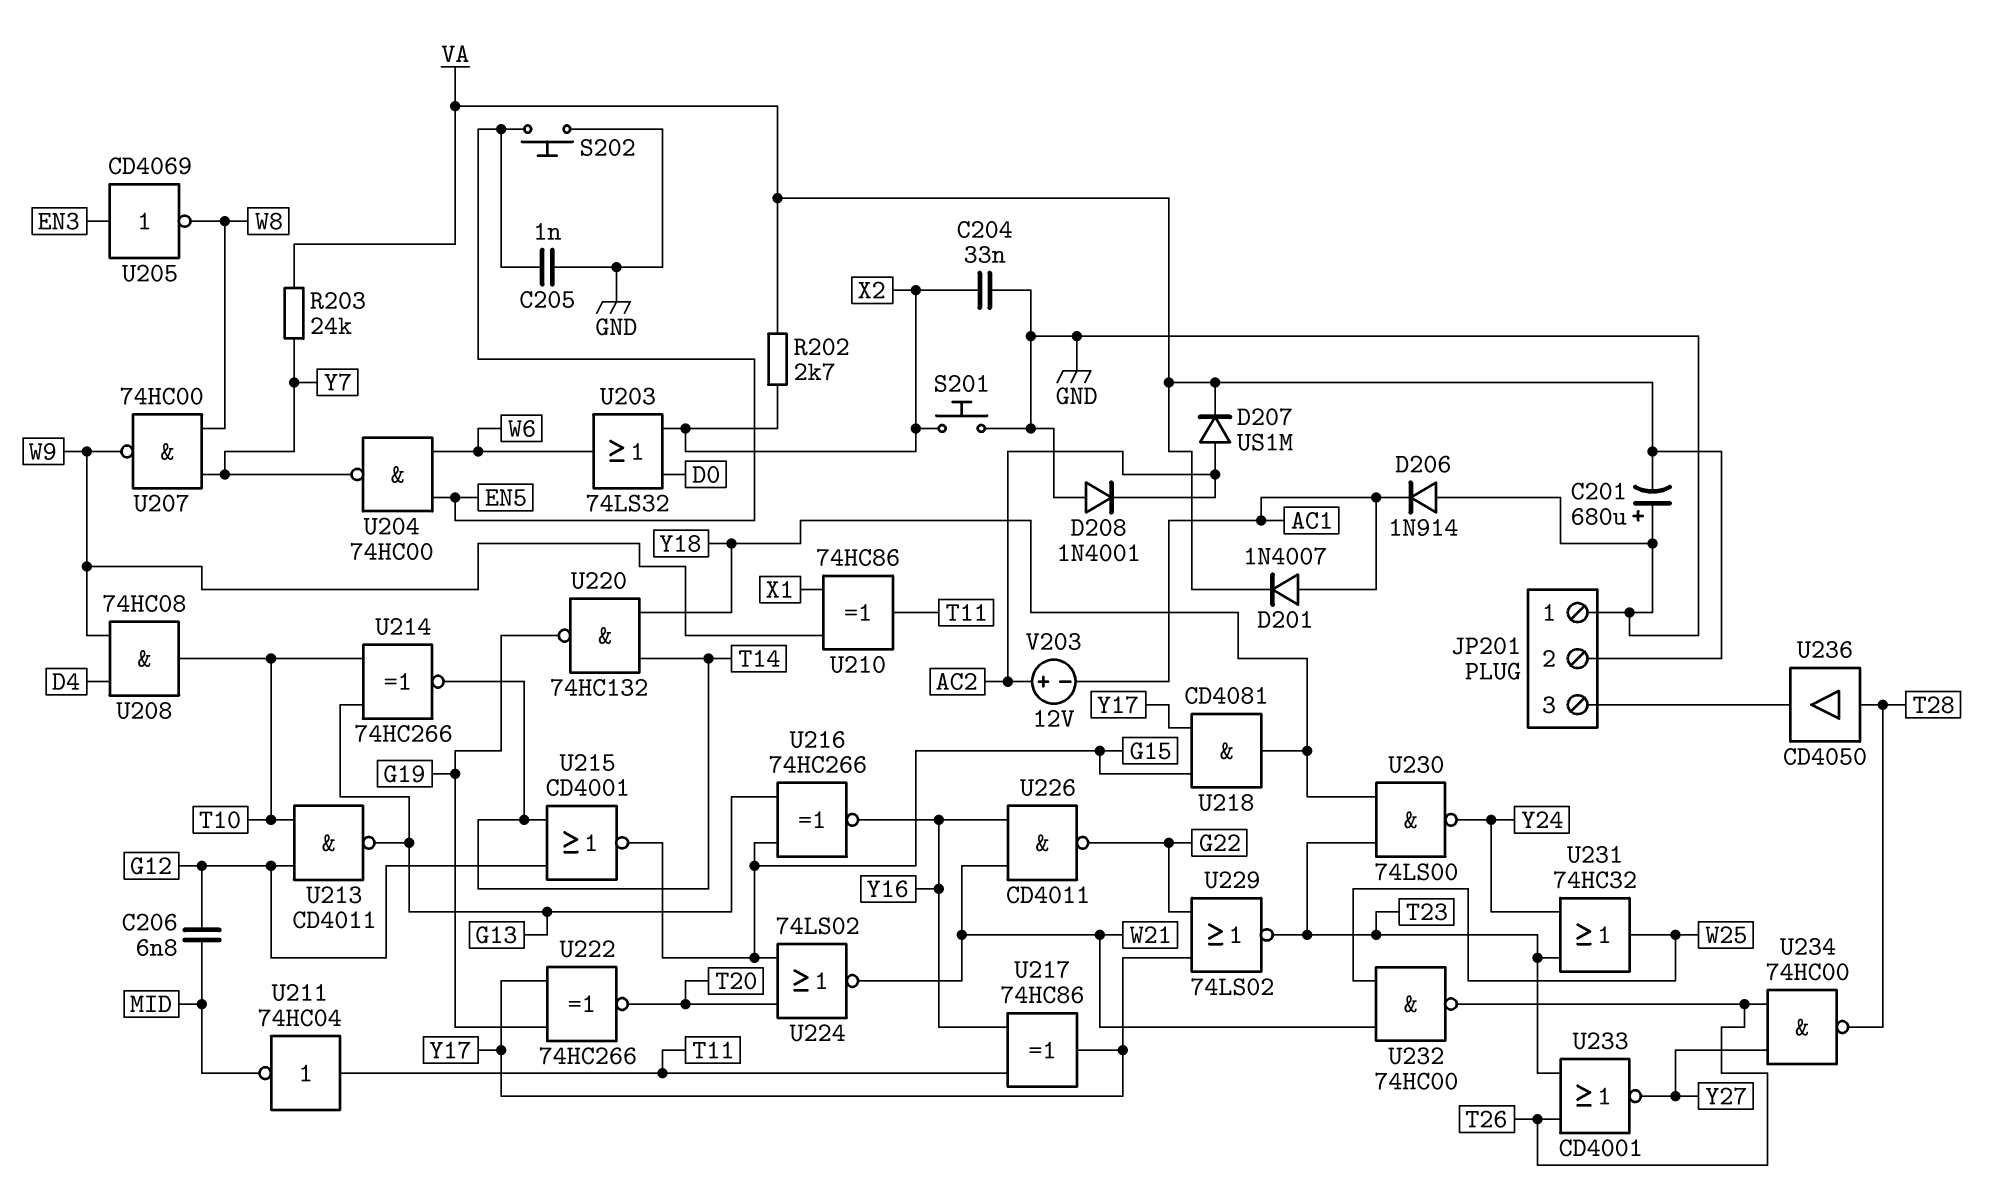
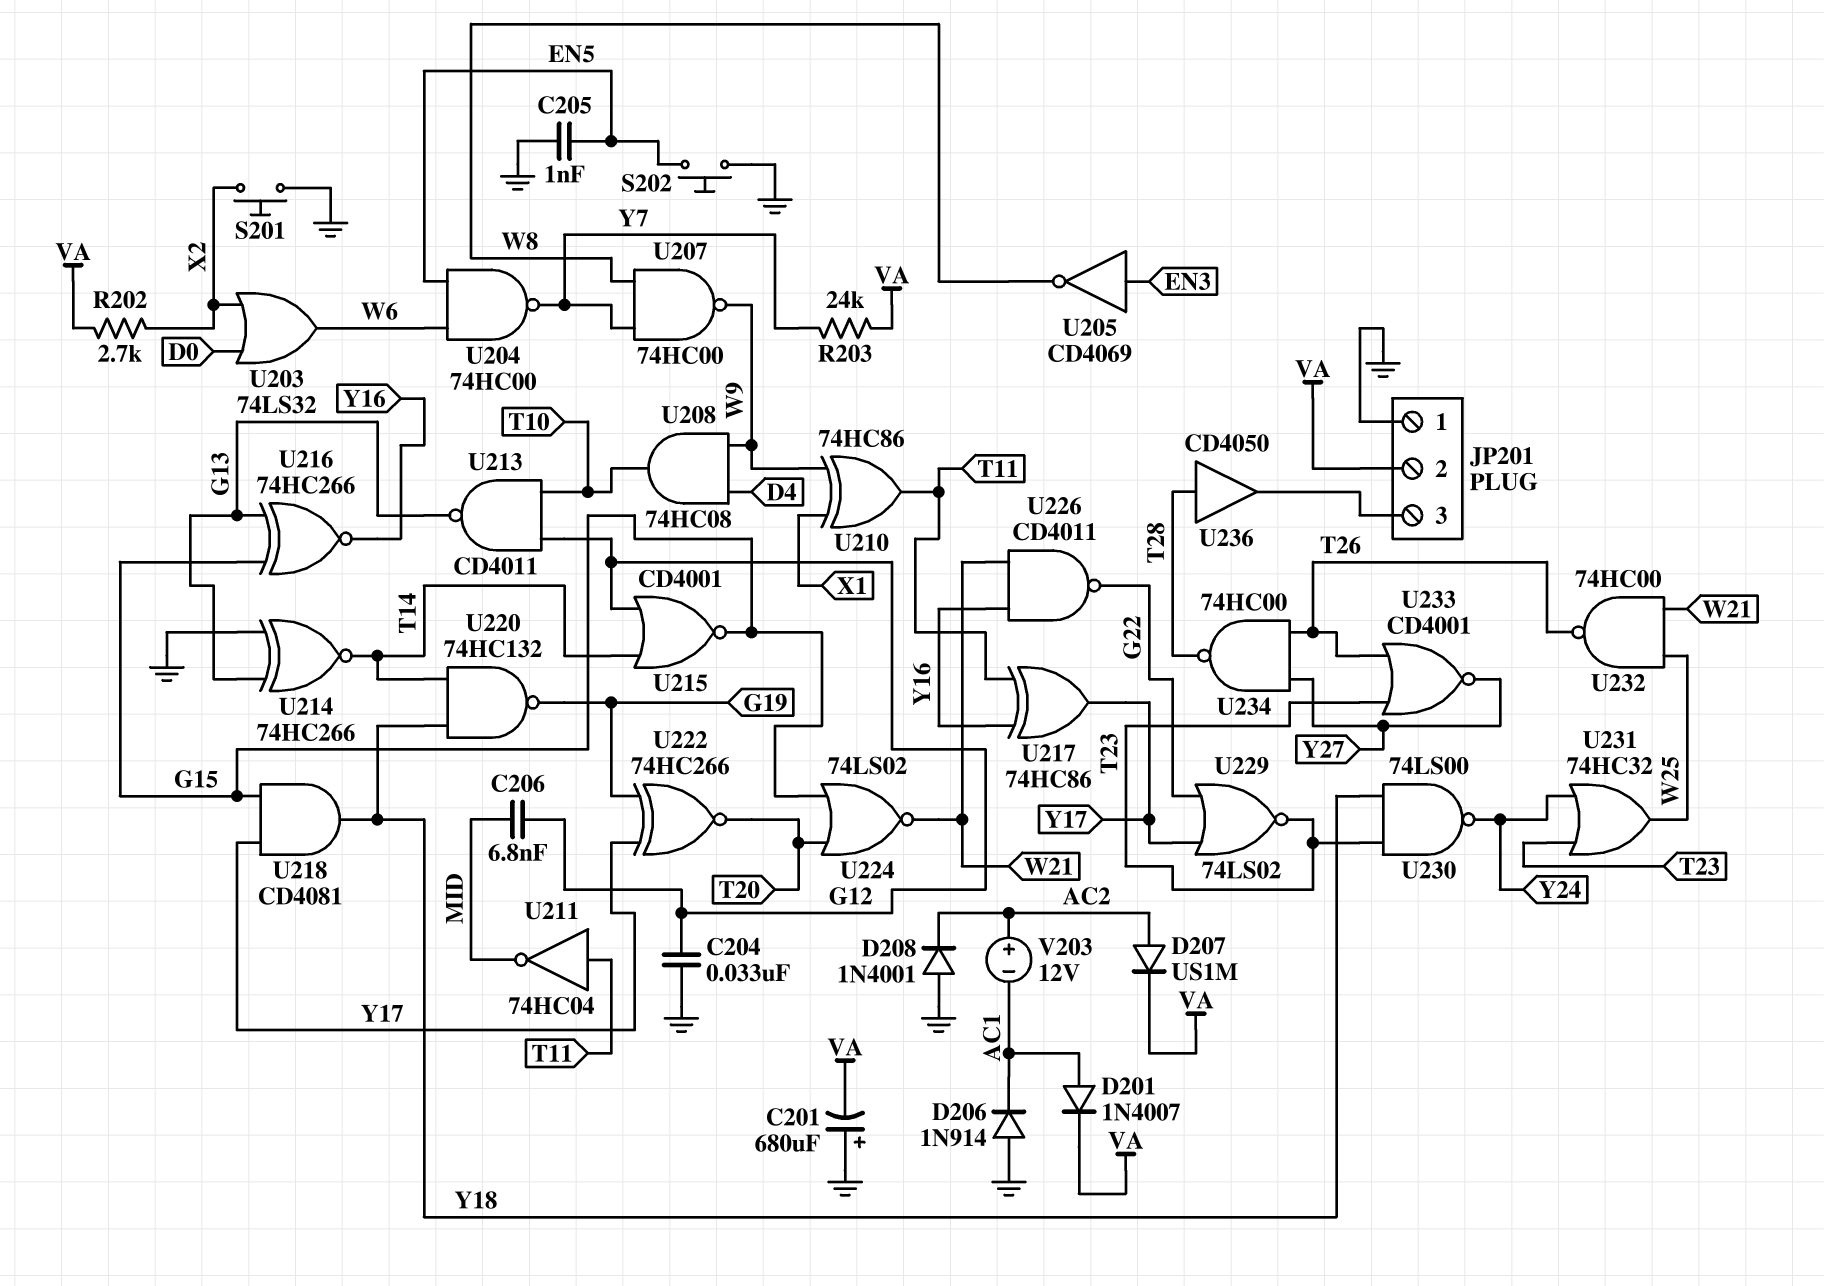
C204: 33nF (GND, X2) -> 33nF (G12, GND)
U214: XNOR 74HC266 (in G13, in T10, out T14) -> XNOR 74HC266 (in G13, in GND, out T14)

